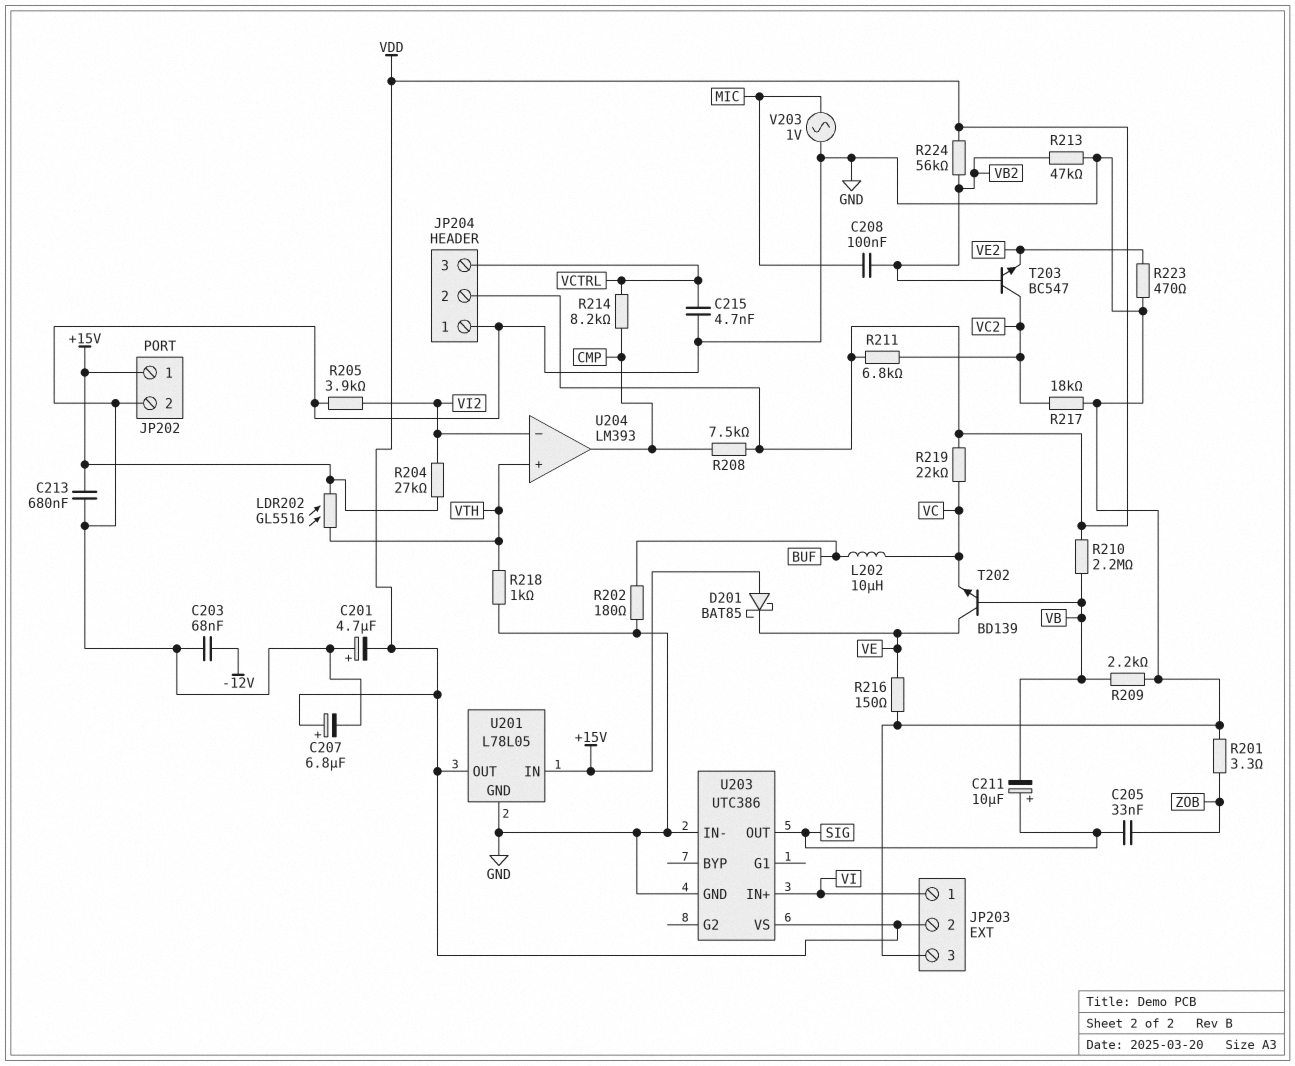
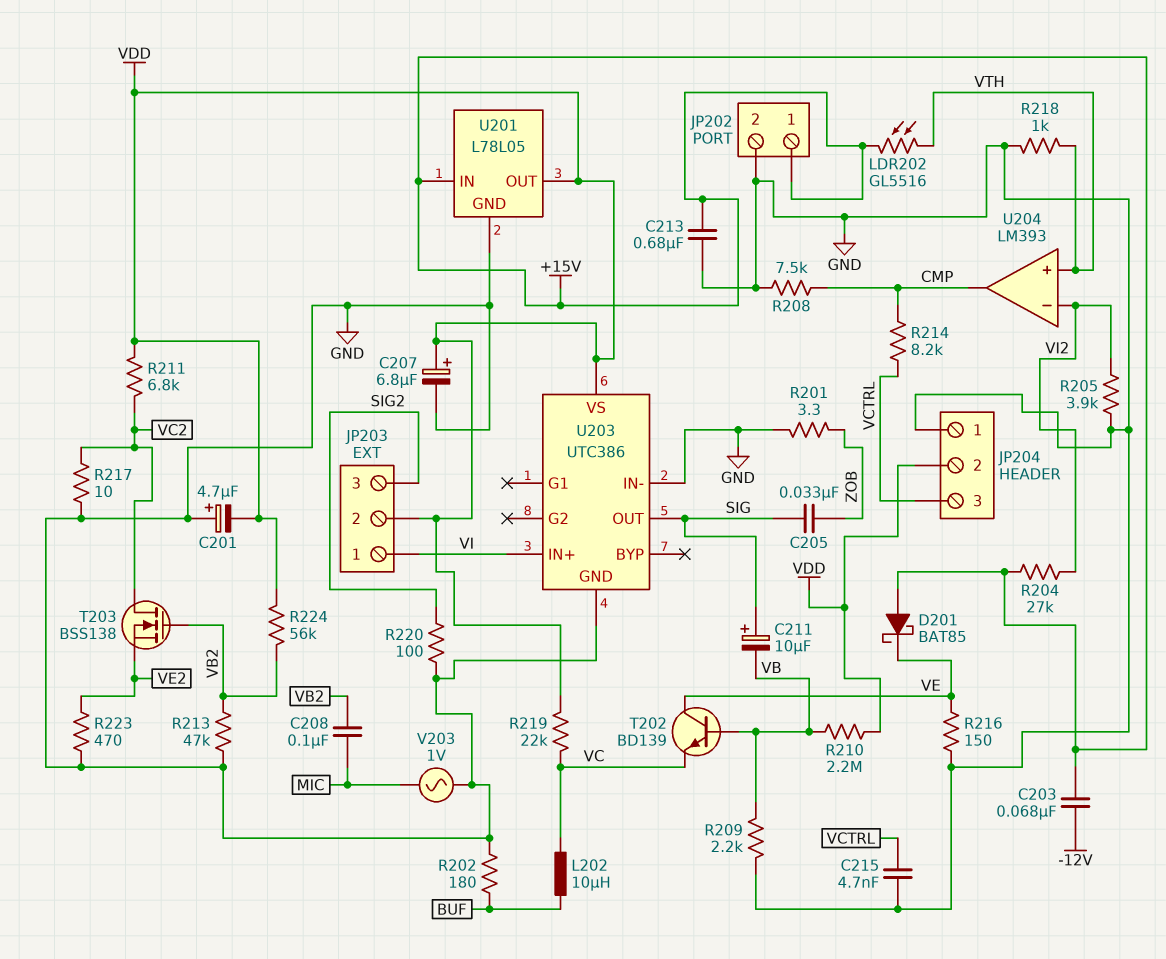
C203: 68nF (-12V, GND) -> 68nF (+15V, -12V)
JP203 pin 3: GND -> SIG2
R208: 7.5k (CMP, VDD) -> 7.5k (CMP, GND)
R217: 18k (GND, VC2) -> 10 (GND, VC2)
R220: none -> 100 (GND, SIG2)
T203: NPN BC547 (B VB2, C VC2, E VE2) -> NMOS BSS138 (G VB2, D VC2, S VE2)

